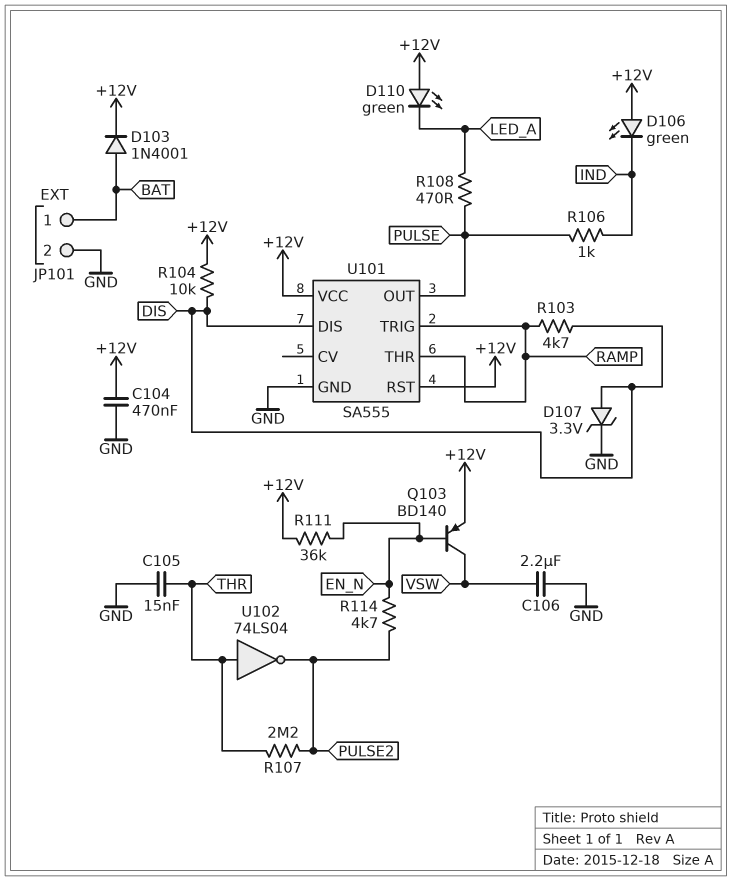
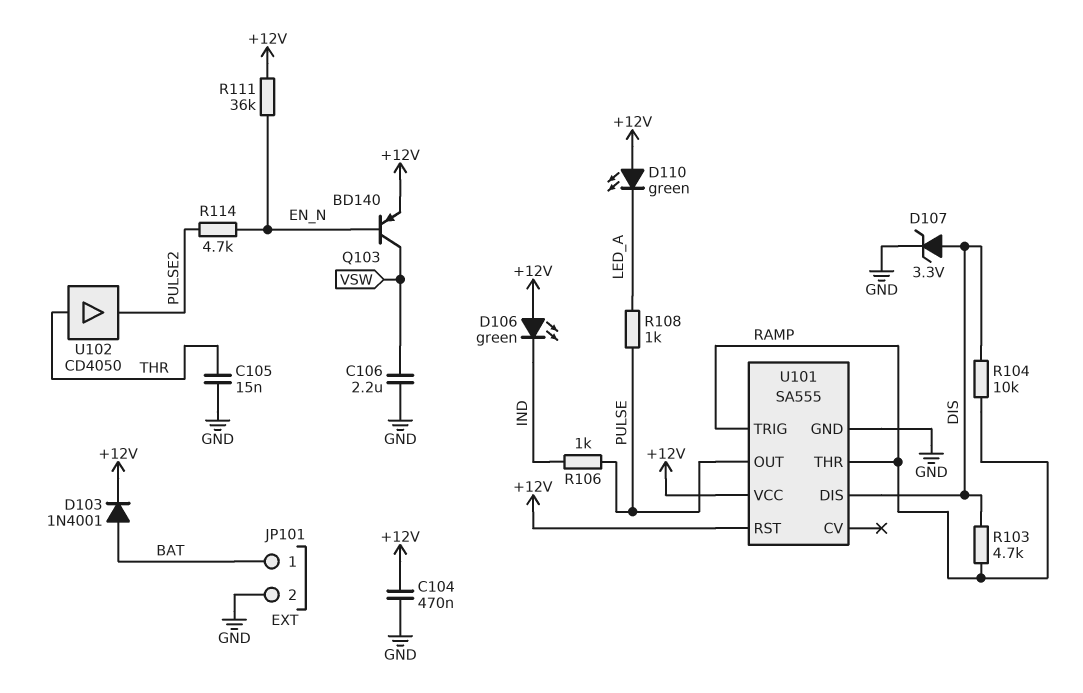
R104: 10k (+12V, DIS) -> 10k (DIS, RAMP)
R107: 2.2M (PULSE2, THR) -> none
R108: 470 (LED_A, PULSE) -> 1k (LED_A, PULSE)
U102: NOT 74LS04 (in THR, out PULSE2) -> buffer CD4050 (in THR, out PULSE2)

